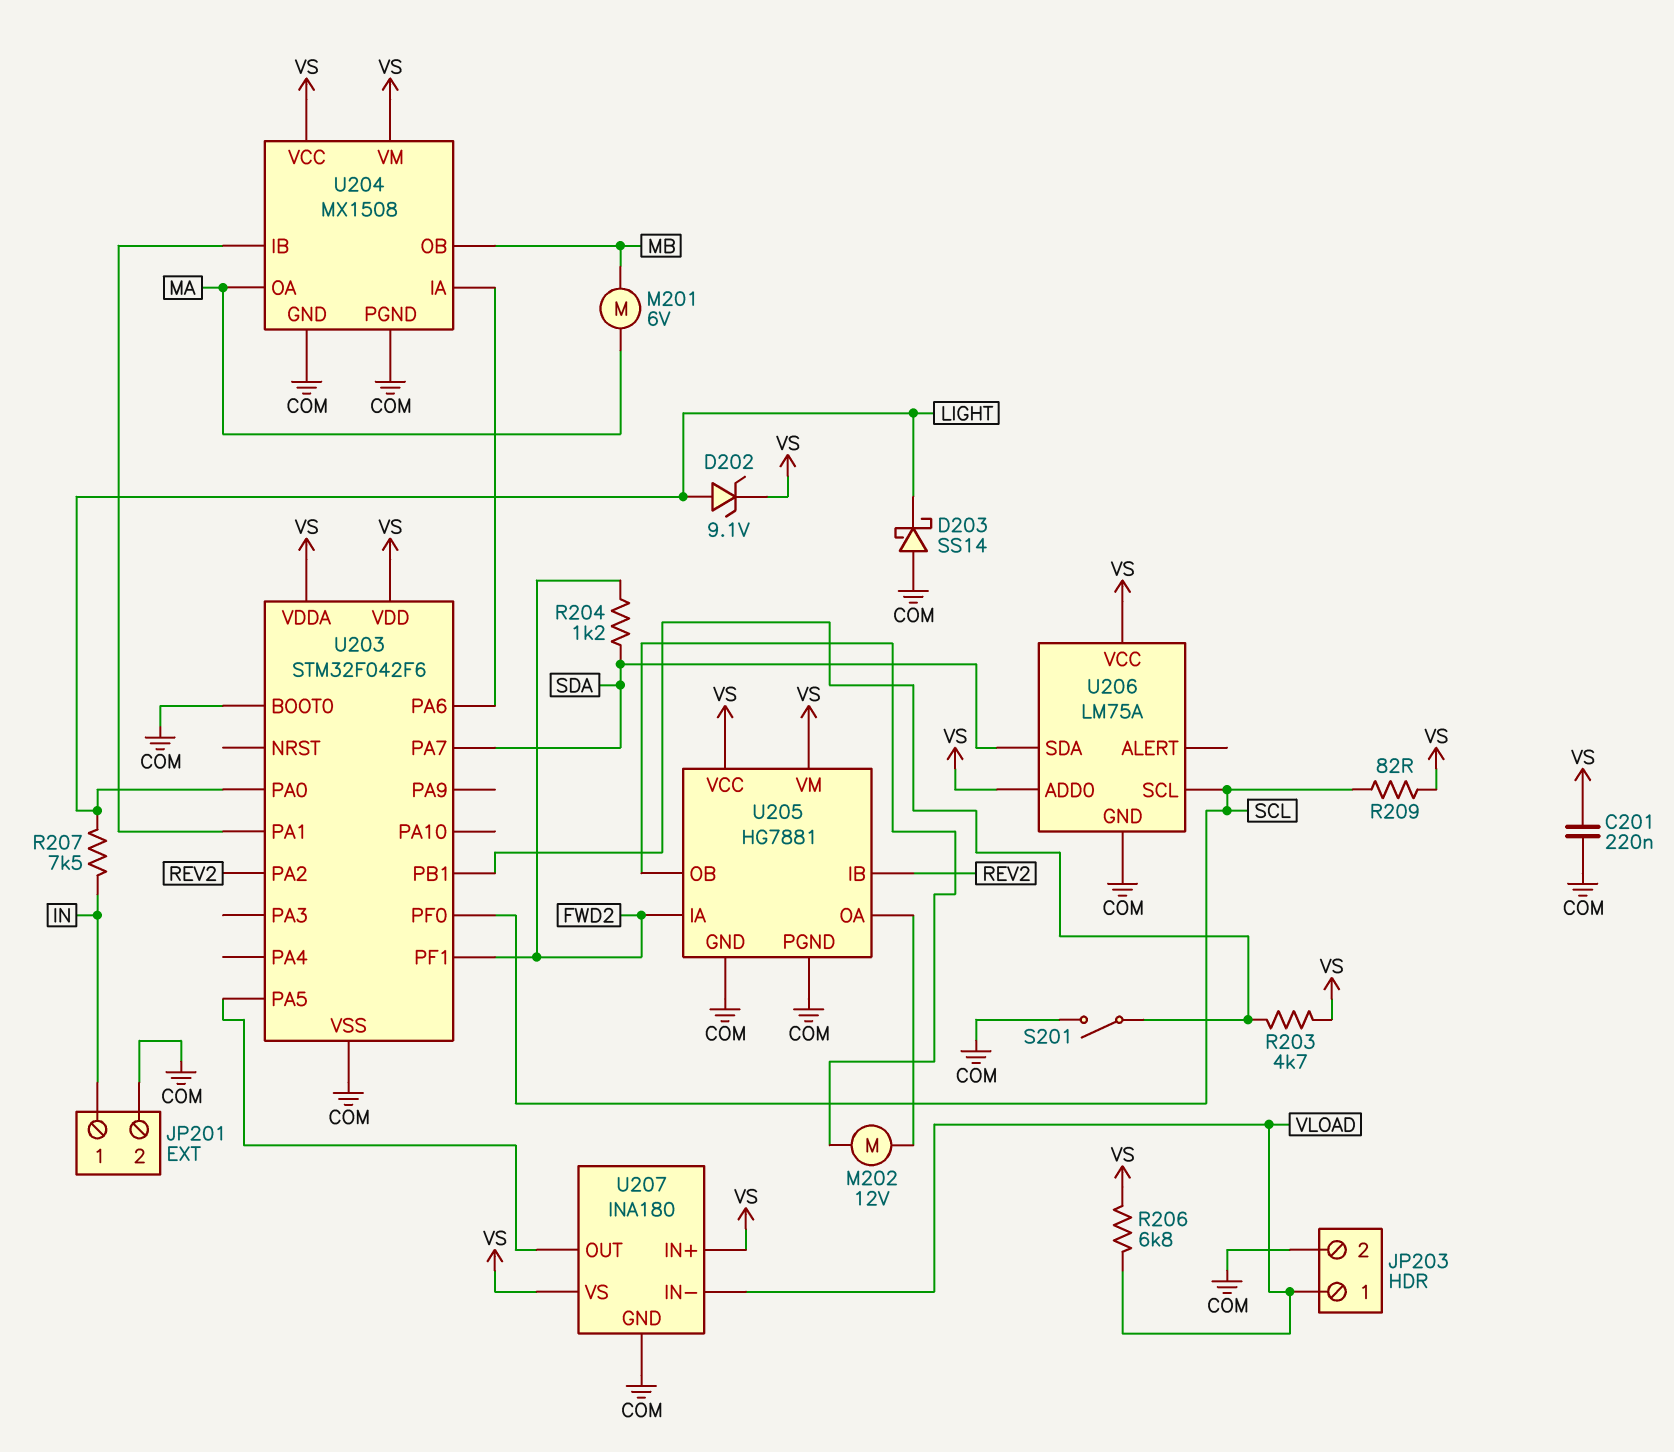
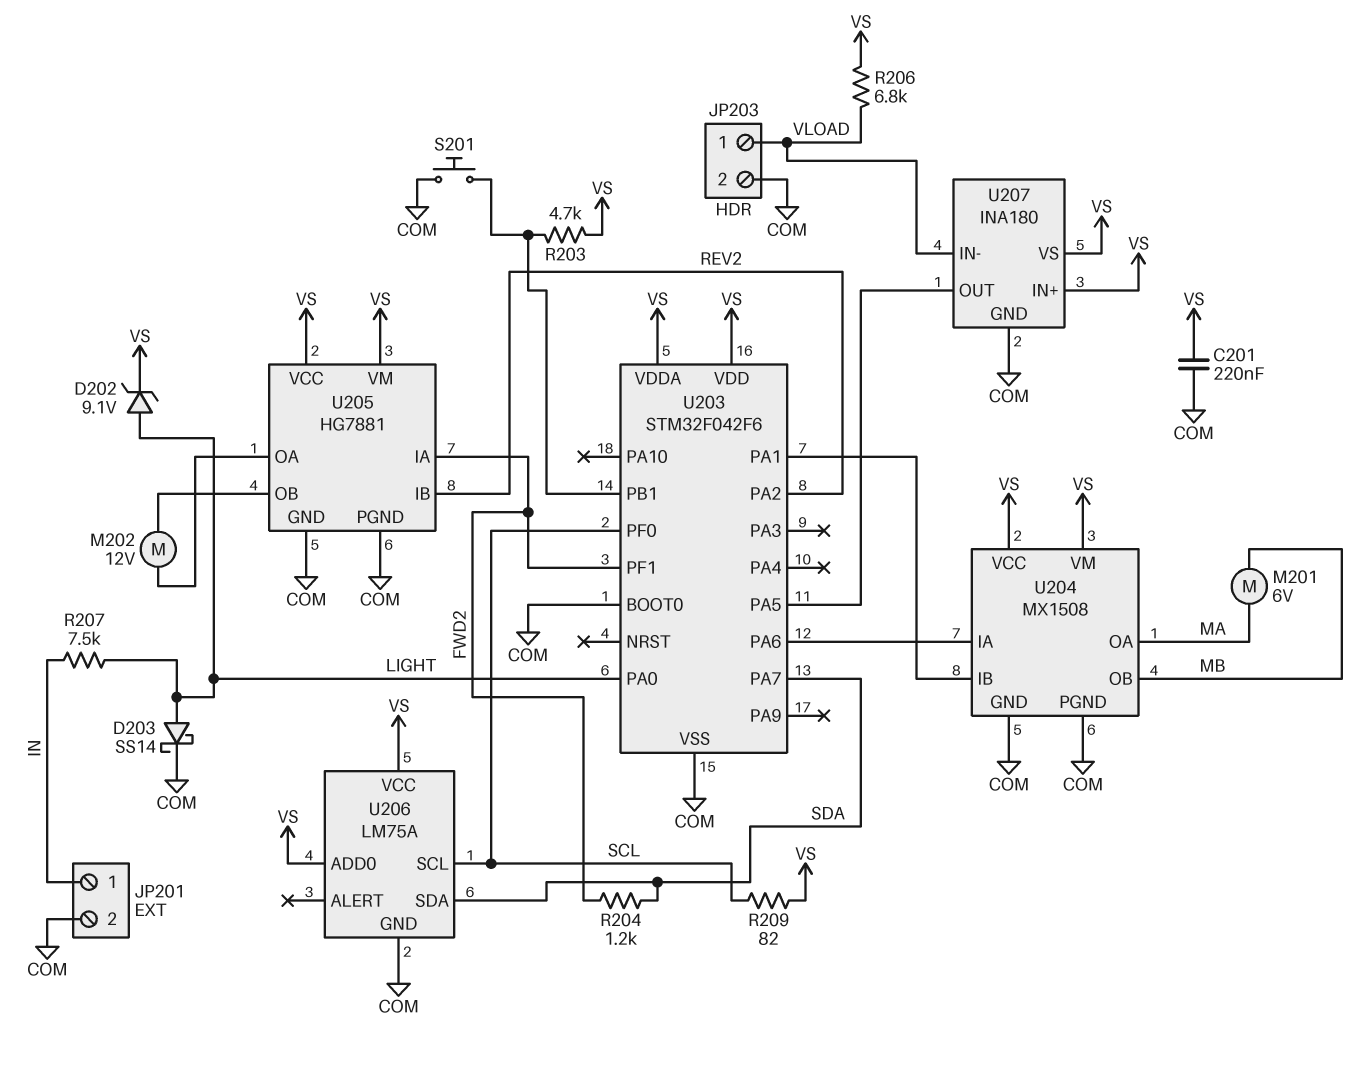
D203: schottky SS14 (A COM, K LIGHT) -> schottky SS14 (A LIGHT, K COM)
S201: switch (COM, U203/PB1) -> button (COM, U203/PB1)

